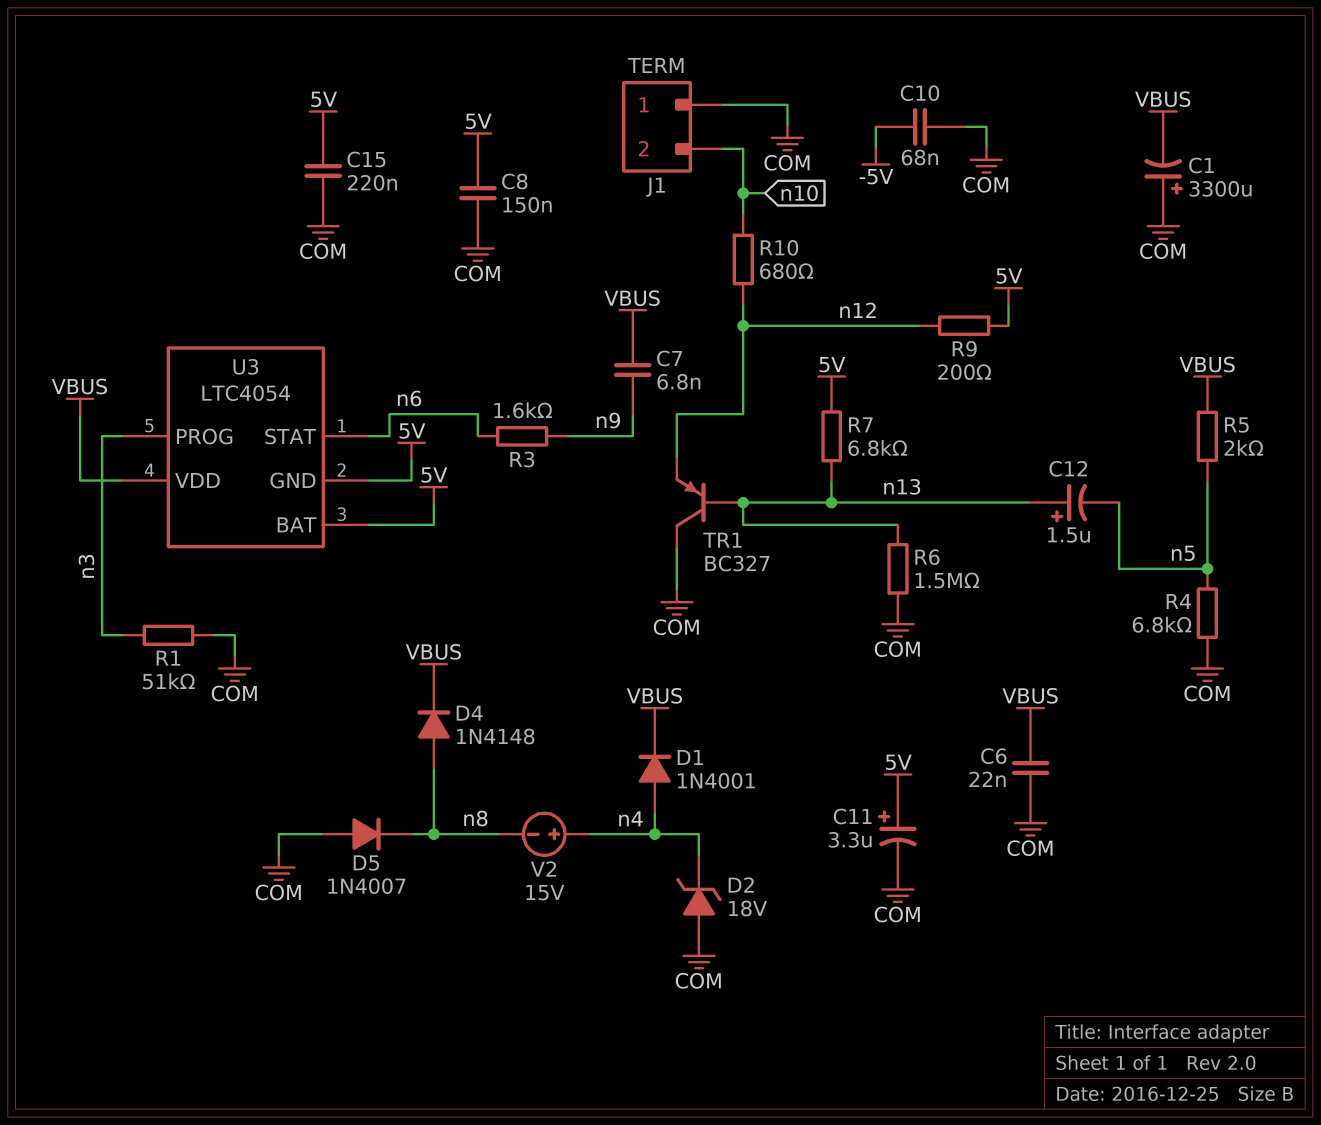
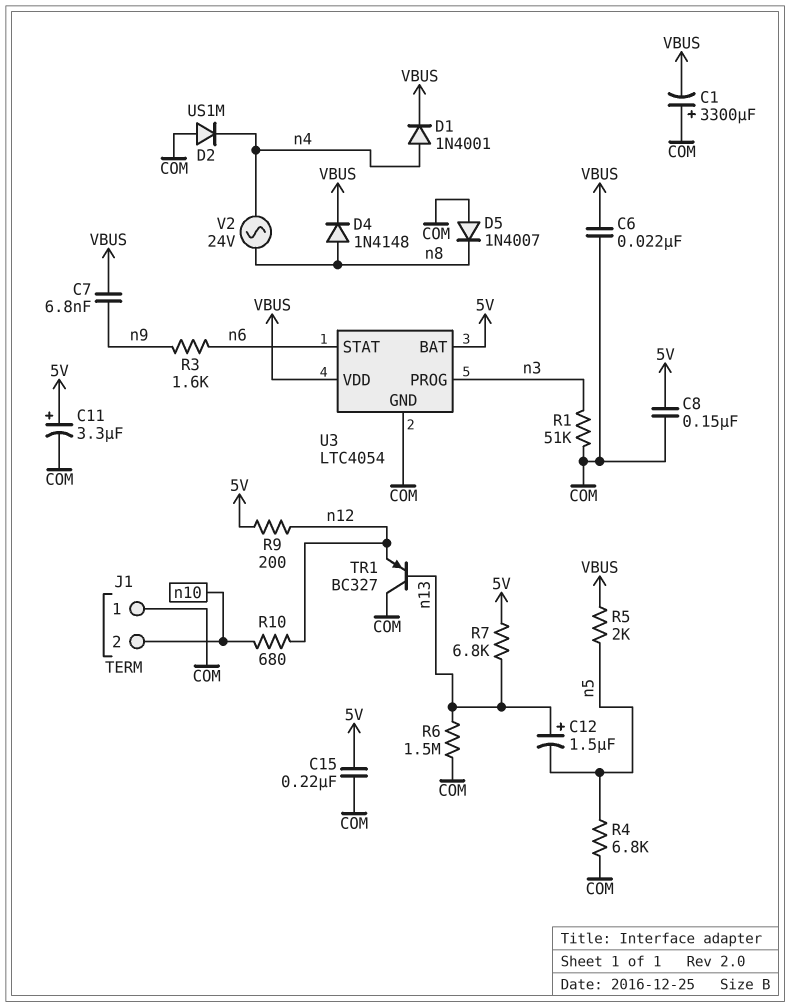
C10: 68nF (-5V, COM) -> none
D2: zener 18V (A COM, K n4) -> diode US1M (A COM, K n4)
U3 pin GND: 5V -> COM
V2: 15V (plus n4, minus n8) -> AC 24V (n4, n8)

